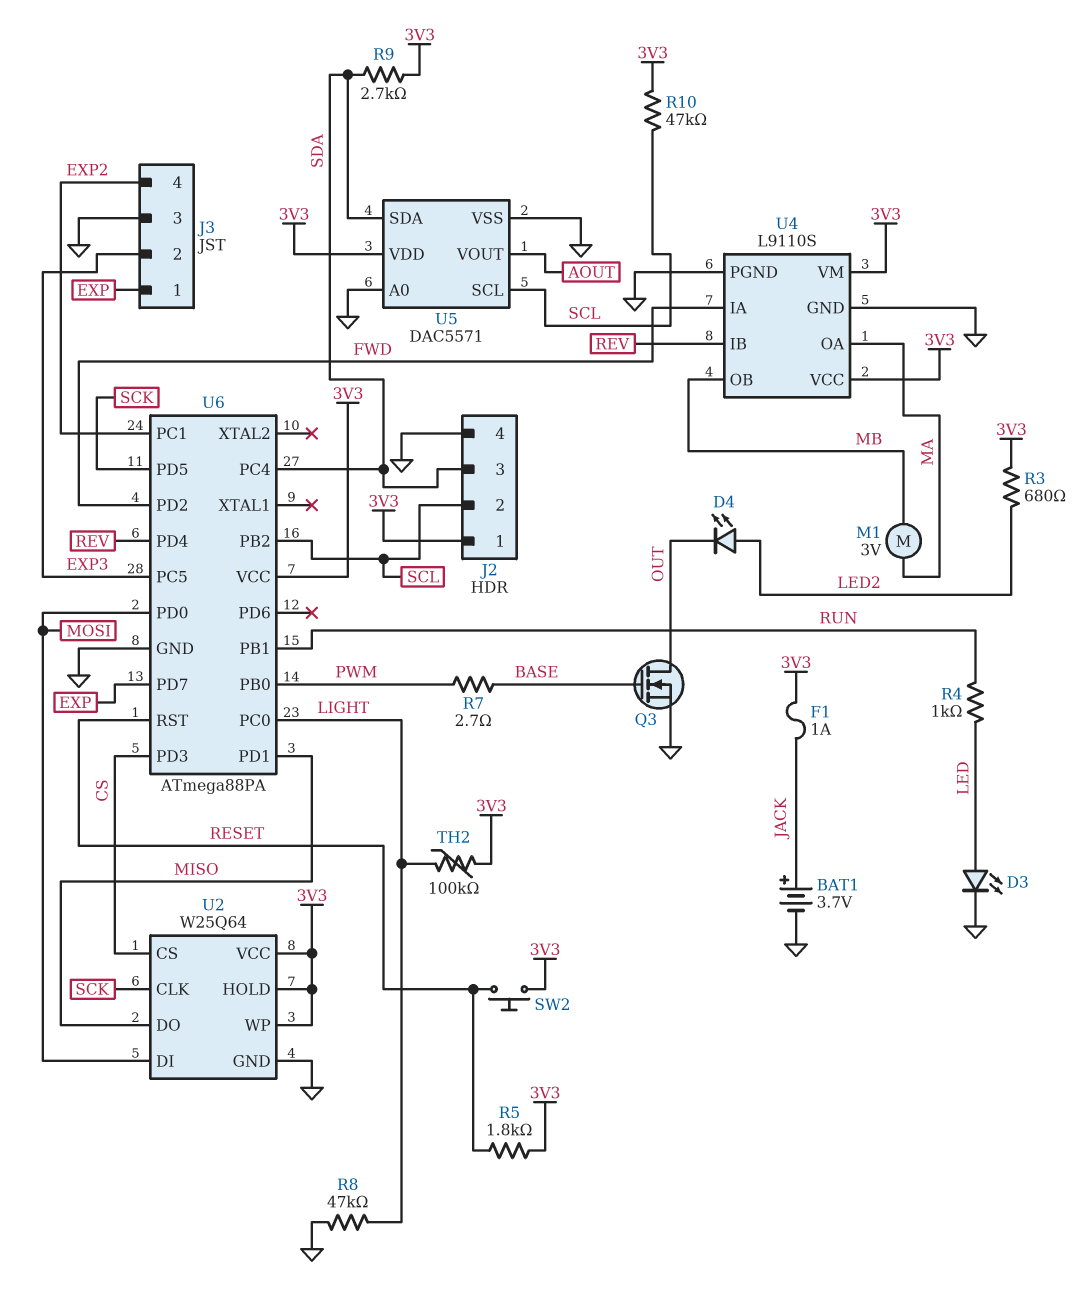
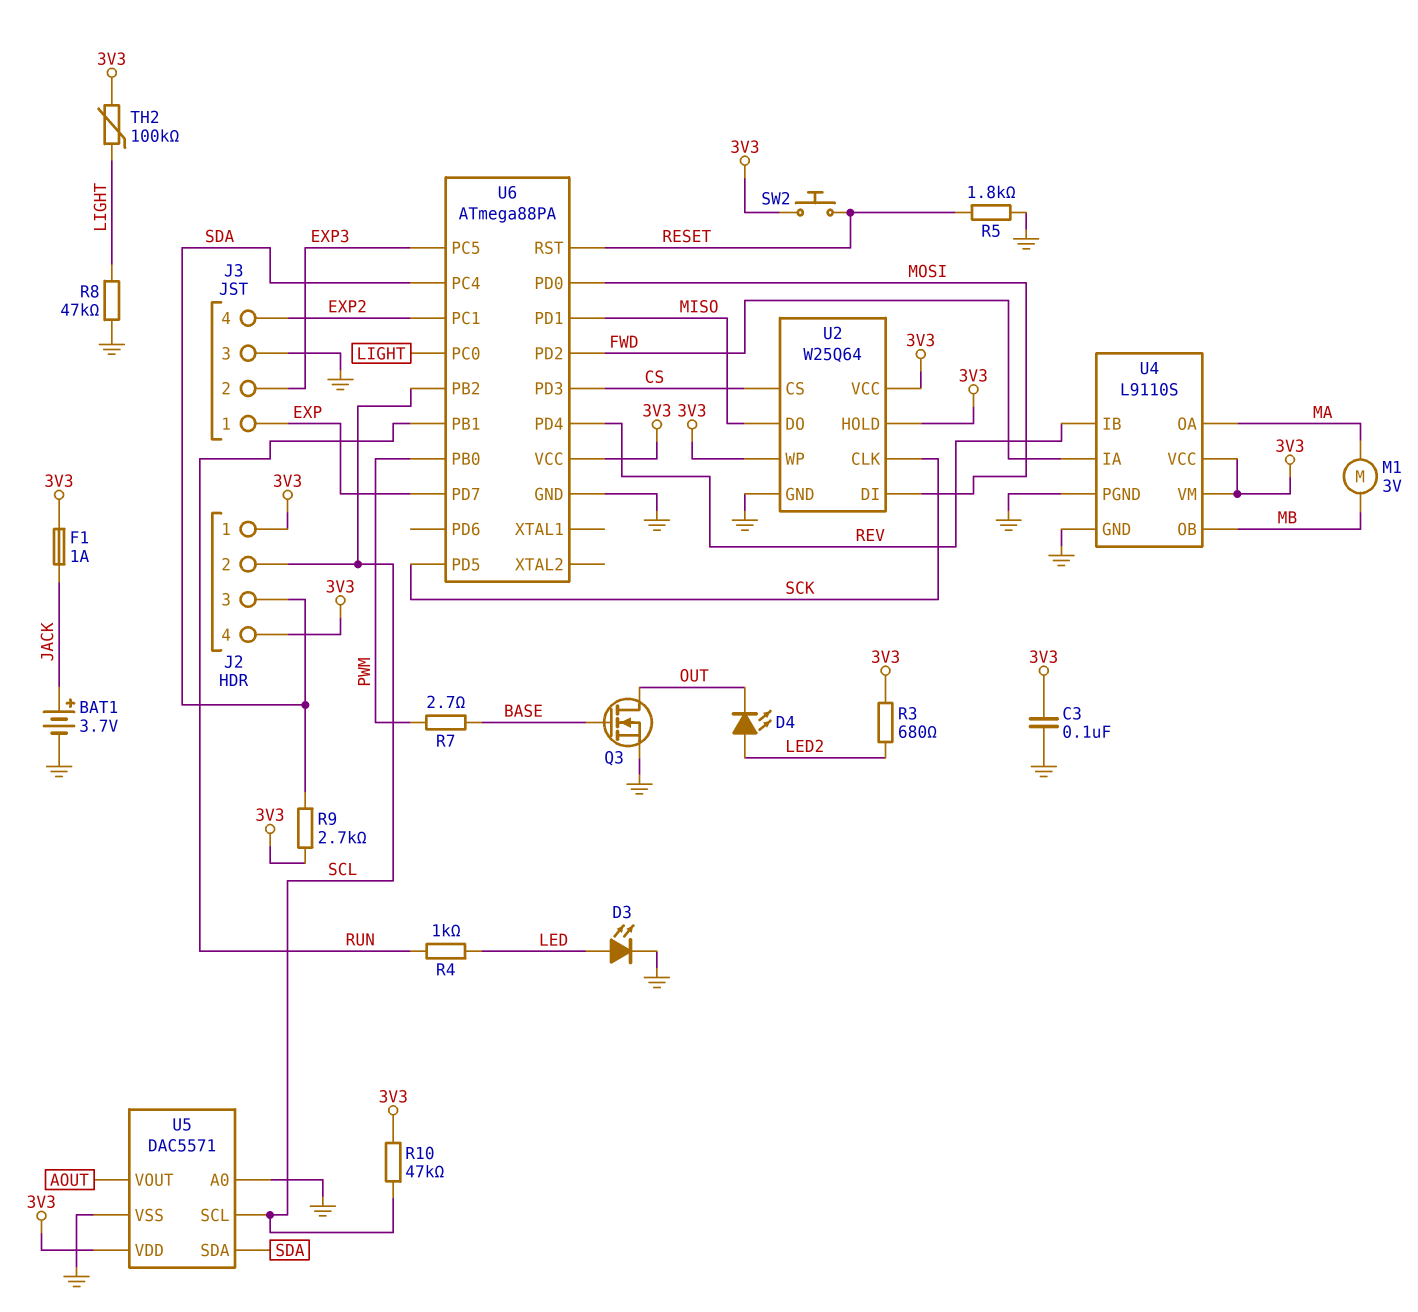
C3: none -> 100nF (3V3, GND)
J2 pin 4: GND -> 3V3
R5: 1.8k (3V3, RESET) -> 1.8k (GND, RESET)

